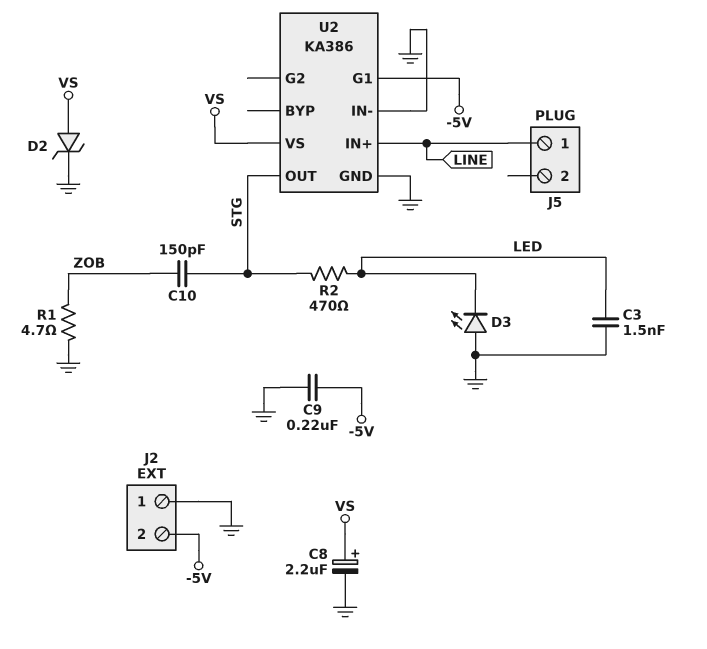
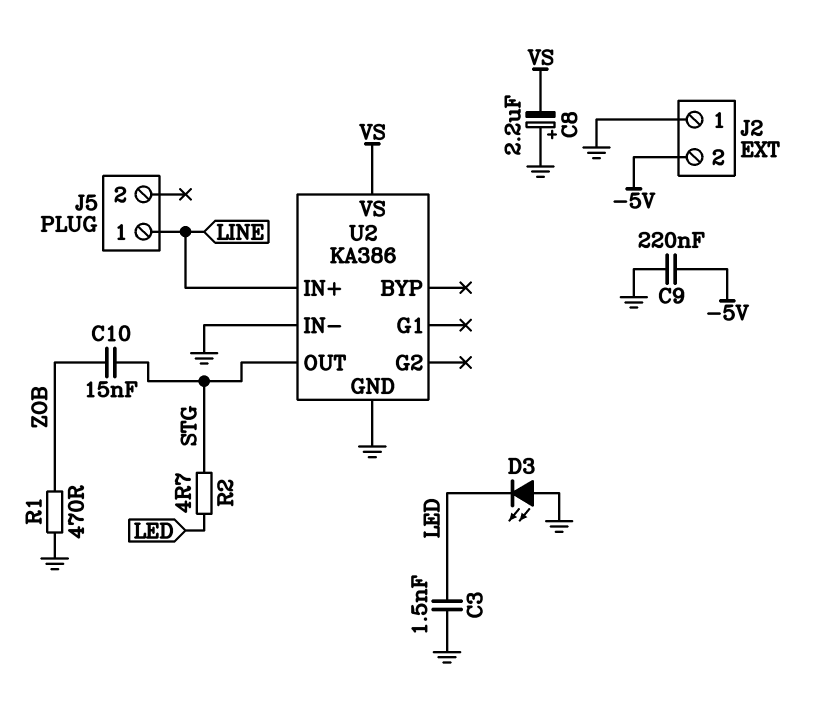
C8: 2.2uF (plus VS, minus GND) -> 2.2uF (plus GND, minus VS)
C10: 150pF (STG, ZOB) -> 15nF (STG, ZOB)
D2: zener (A VS, K GND) -> none
R1: 4.7 (GND, ZOB) -> 470 (GND, ZOB)
R2: 470 (LED, STG) -> 4.7 (LED, STG)
U2 pin G1: -5V -> none

